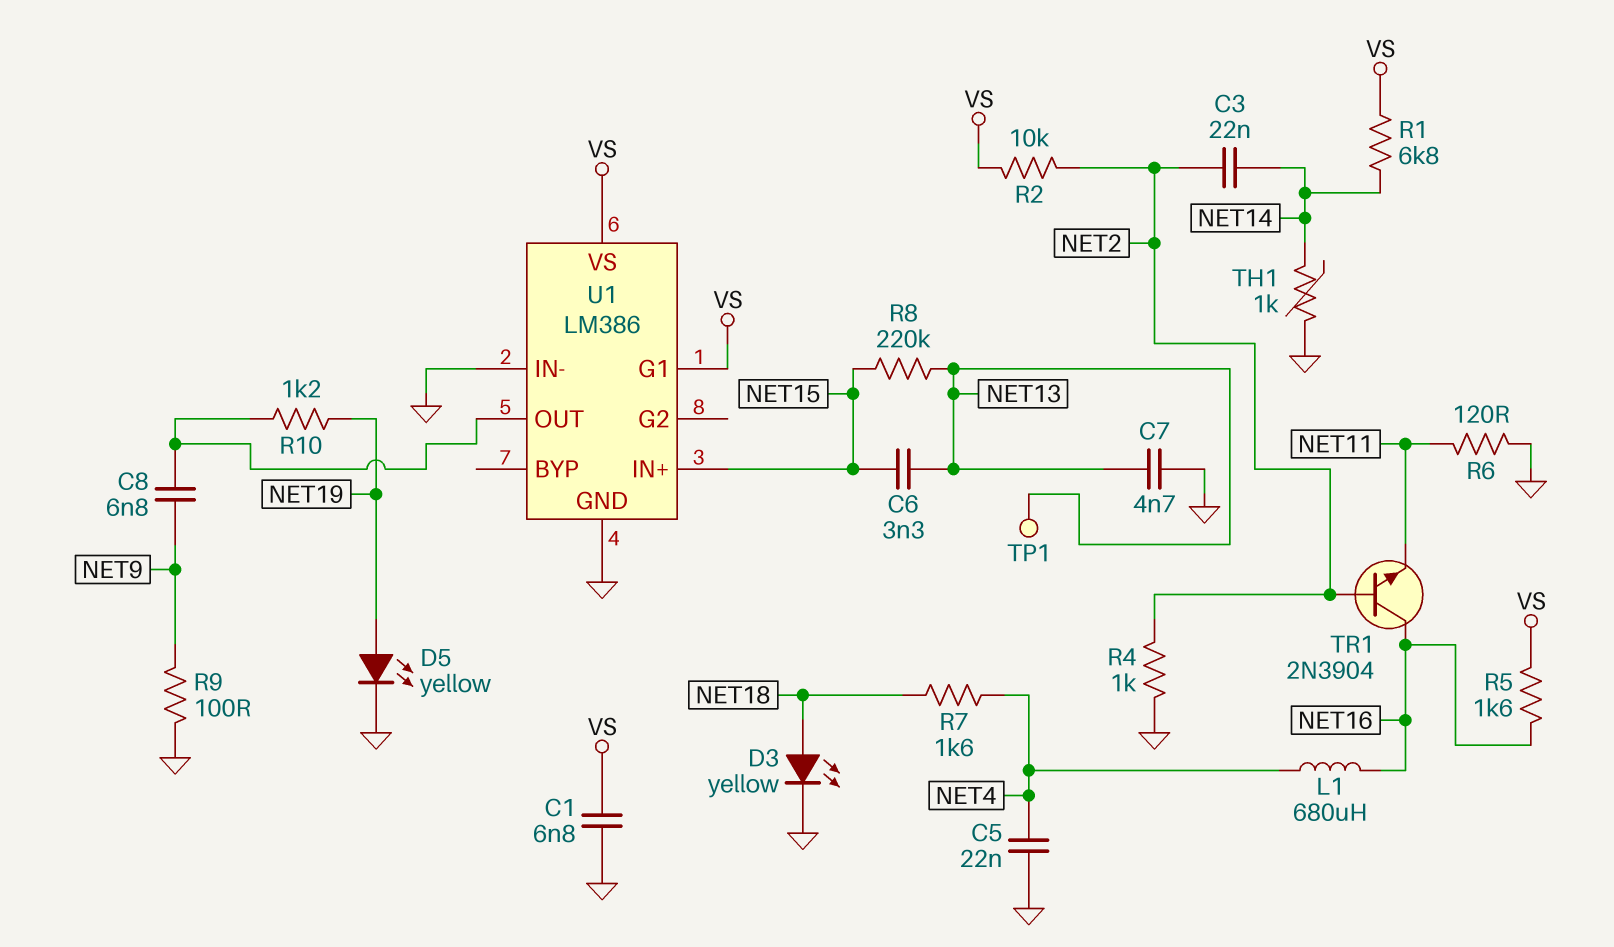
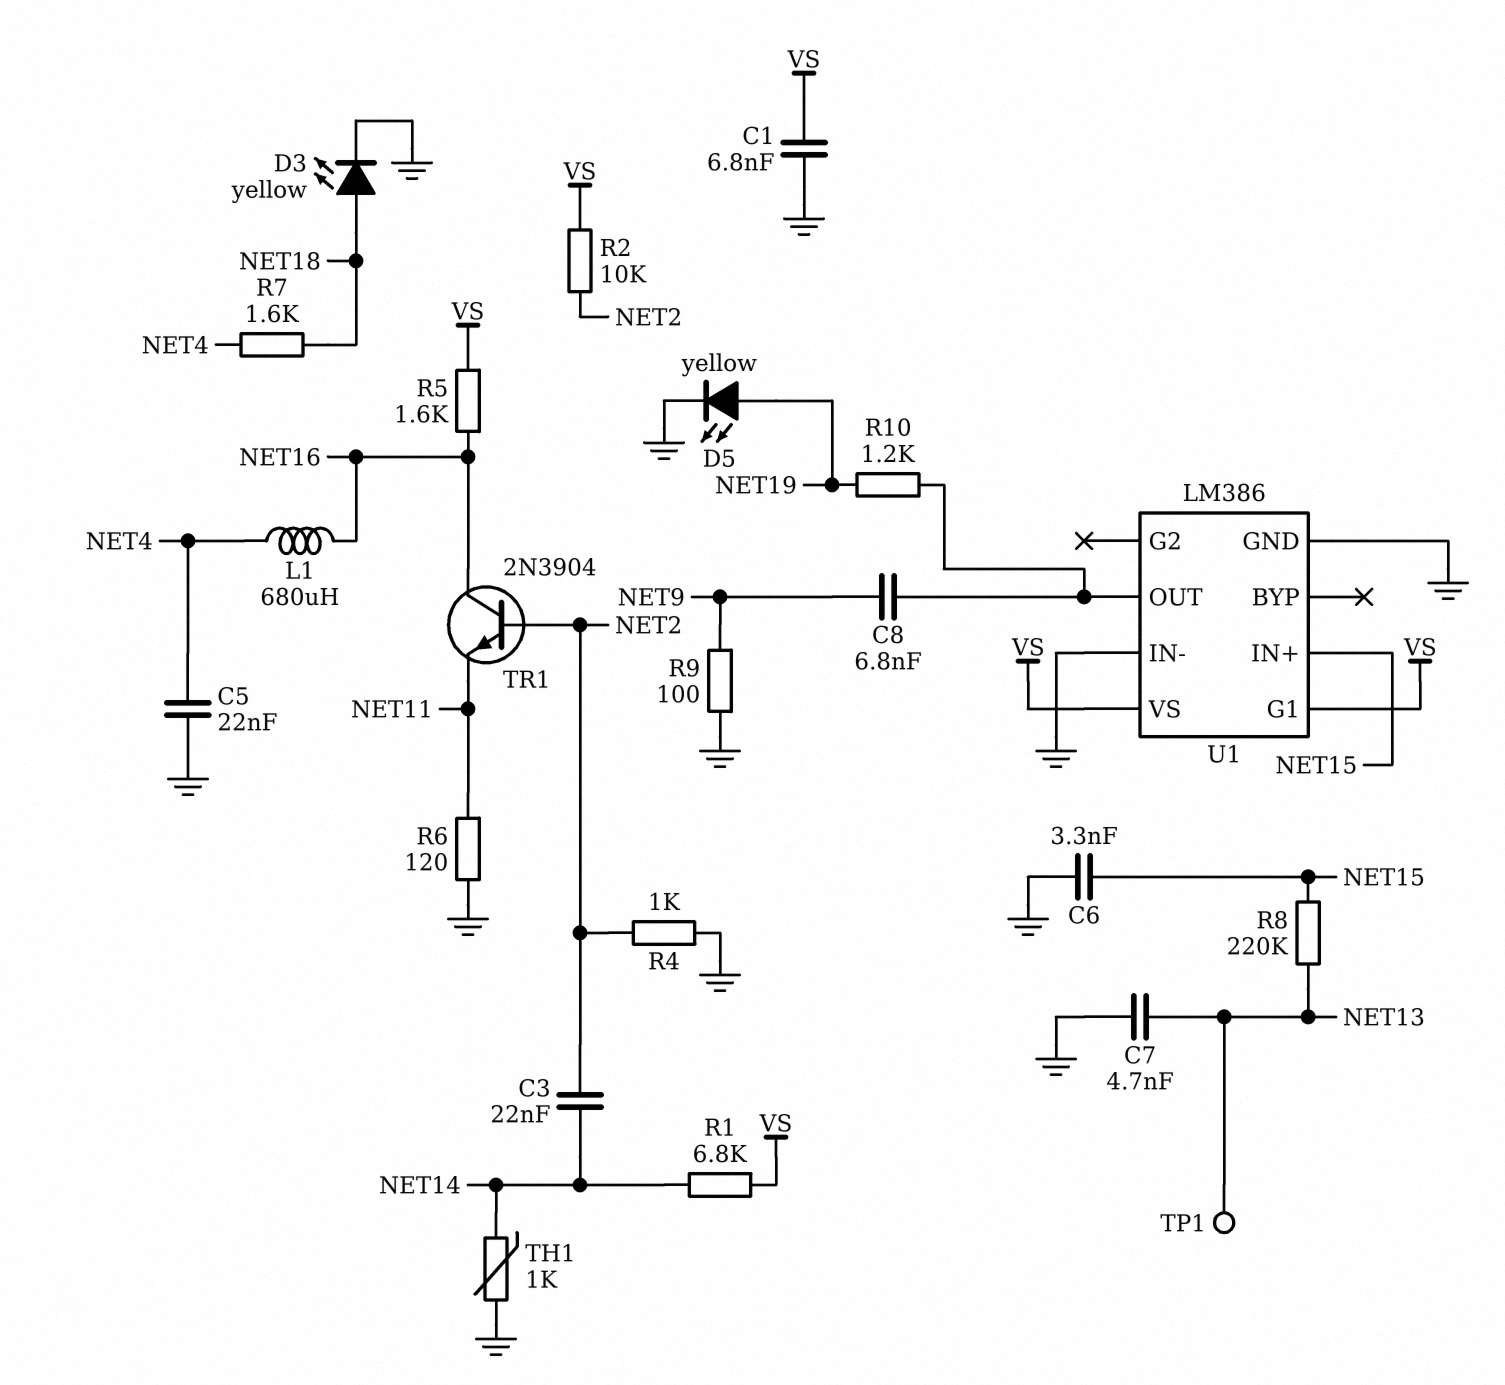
C6: 3.3nF (NET13, NET15) -> 3.3nF (GND, NET15)

